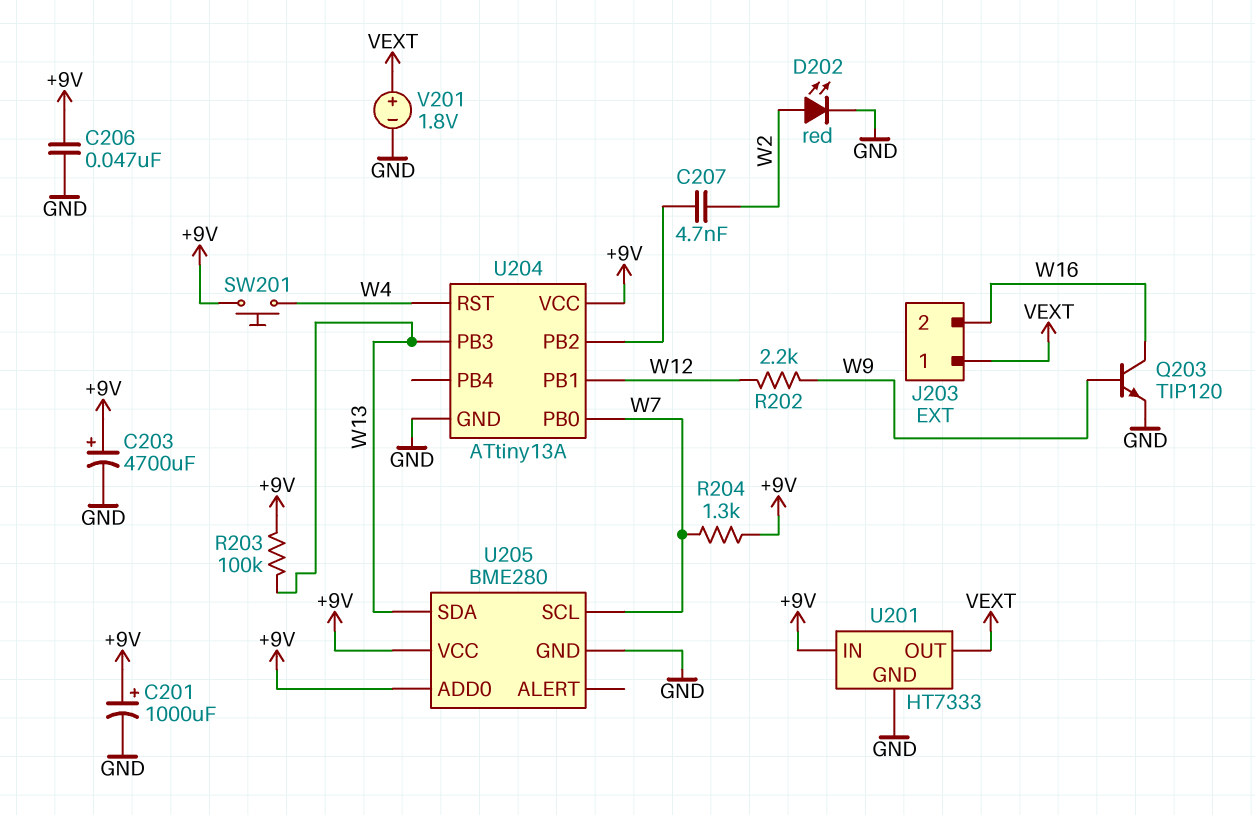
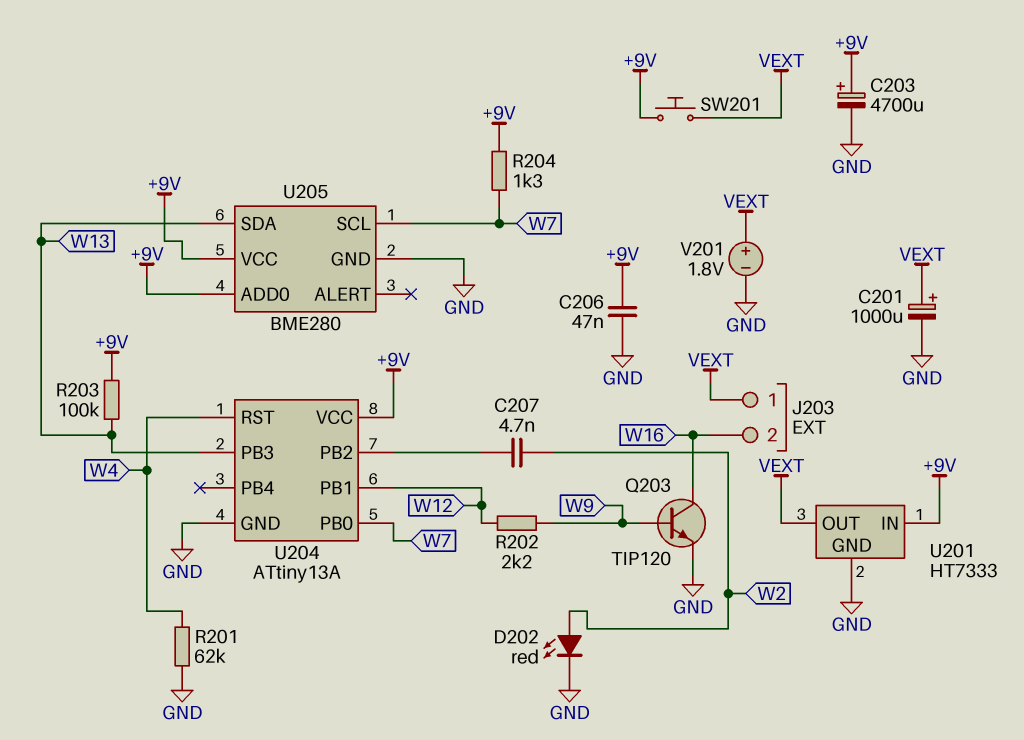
C201: 1000uF (plus +9V, minus GND) -> 1000uF (plus VEXT, minus GND)
R201: none -> 62k (GND, W4)
SW201: button (+9V, W4) -> button (+9V, VEXT)

